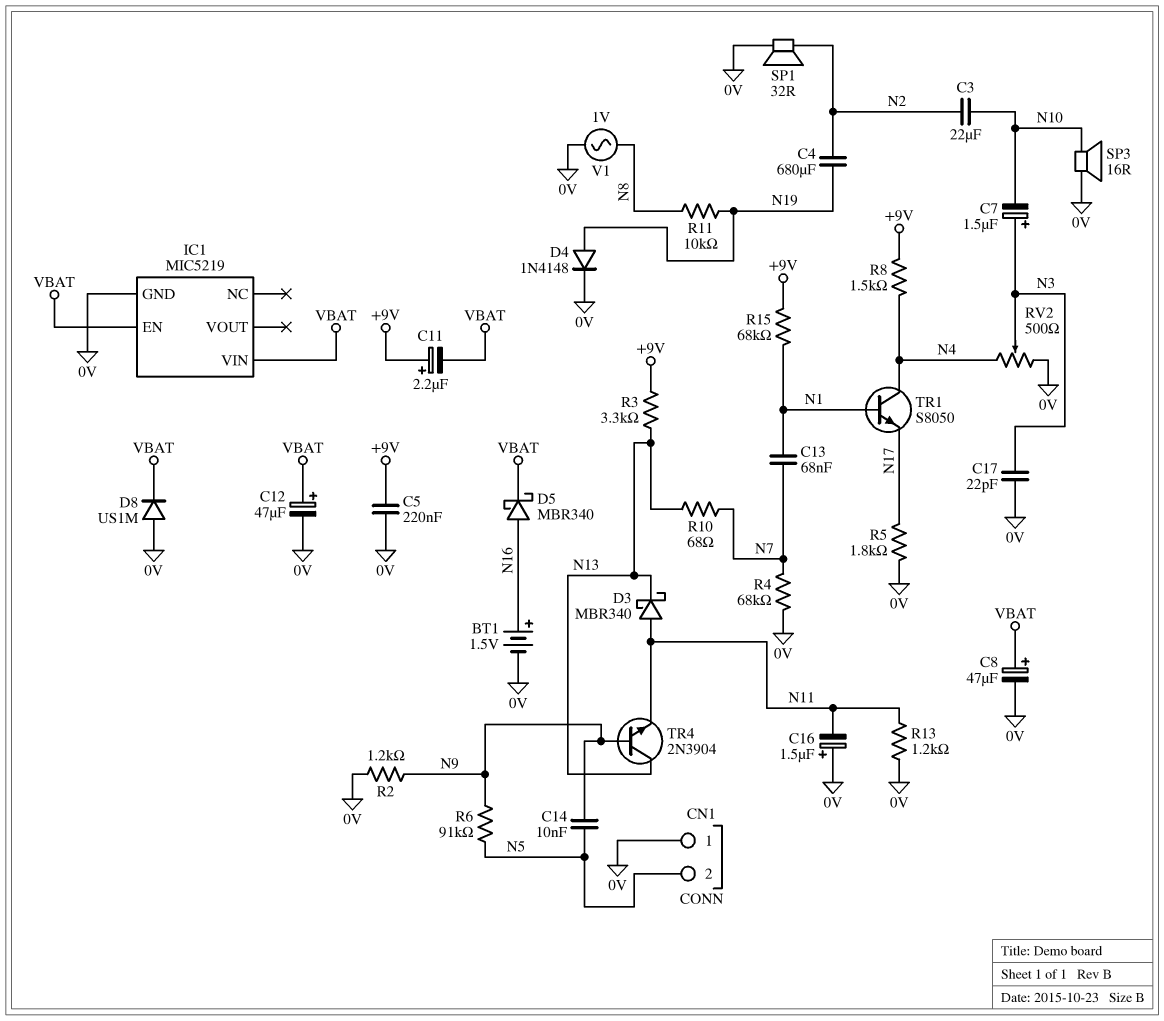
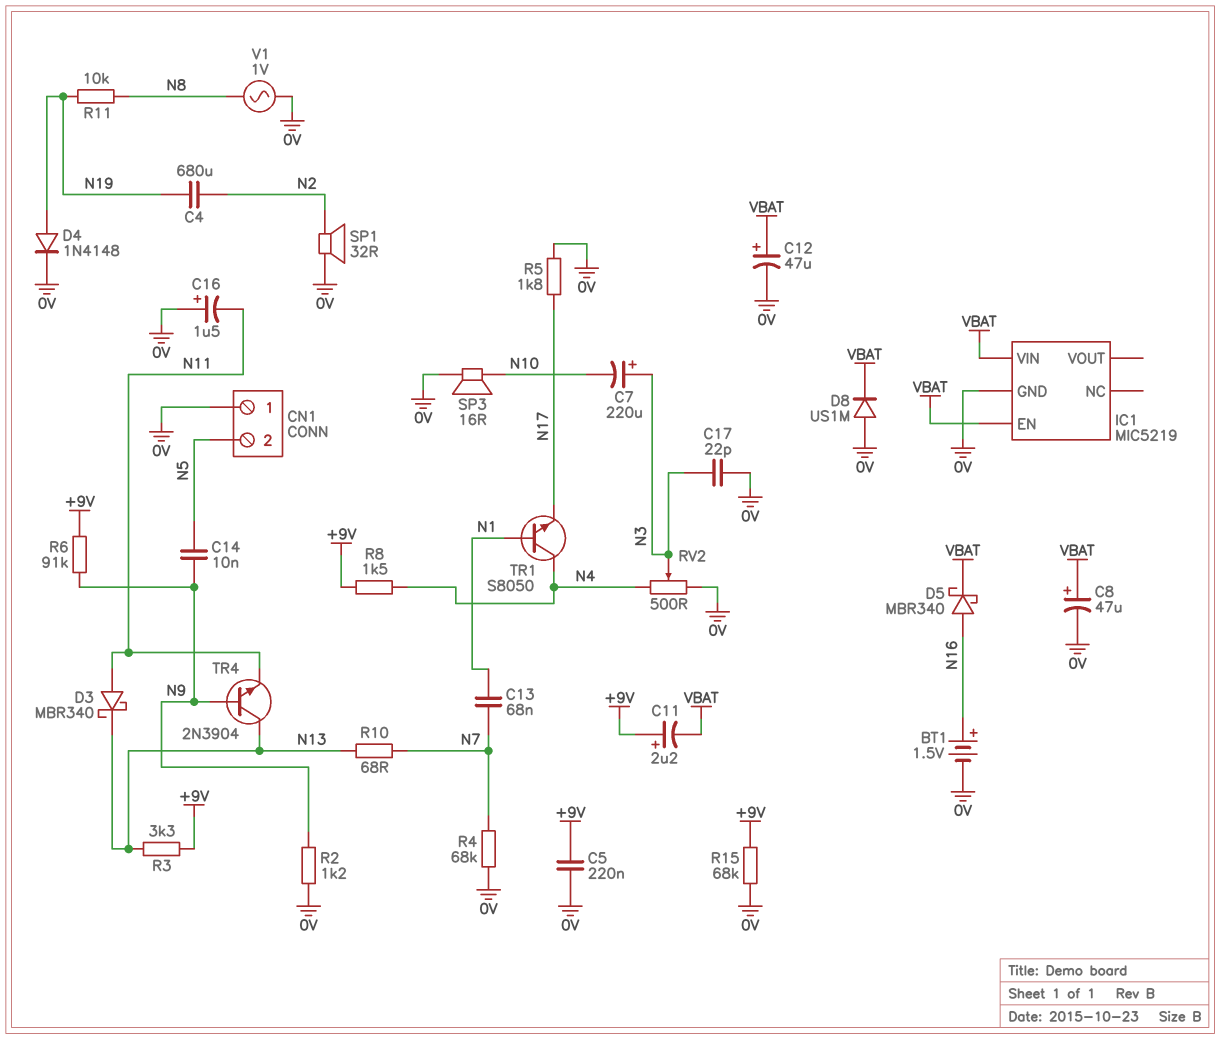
C3: 22uF (N2, N10) -> none
C7: 1.5uF (plus N3, minus N10) -> 220uF (plus N3, minus N10)
R6: 91k (N5, N9) -> 91k (+9V, N9)
R13: 1.2k (0V, N11) -> none
R15: 68k (+9V, N1) -> 68k (+9V, 0V)

